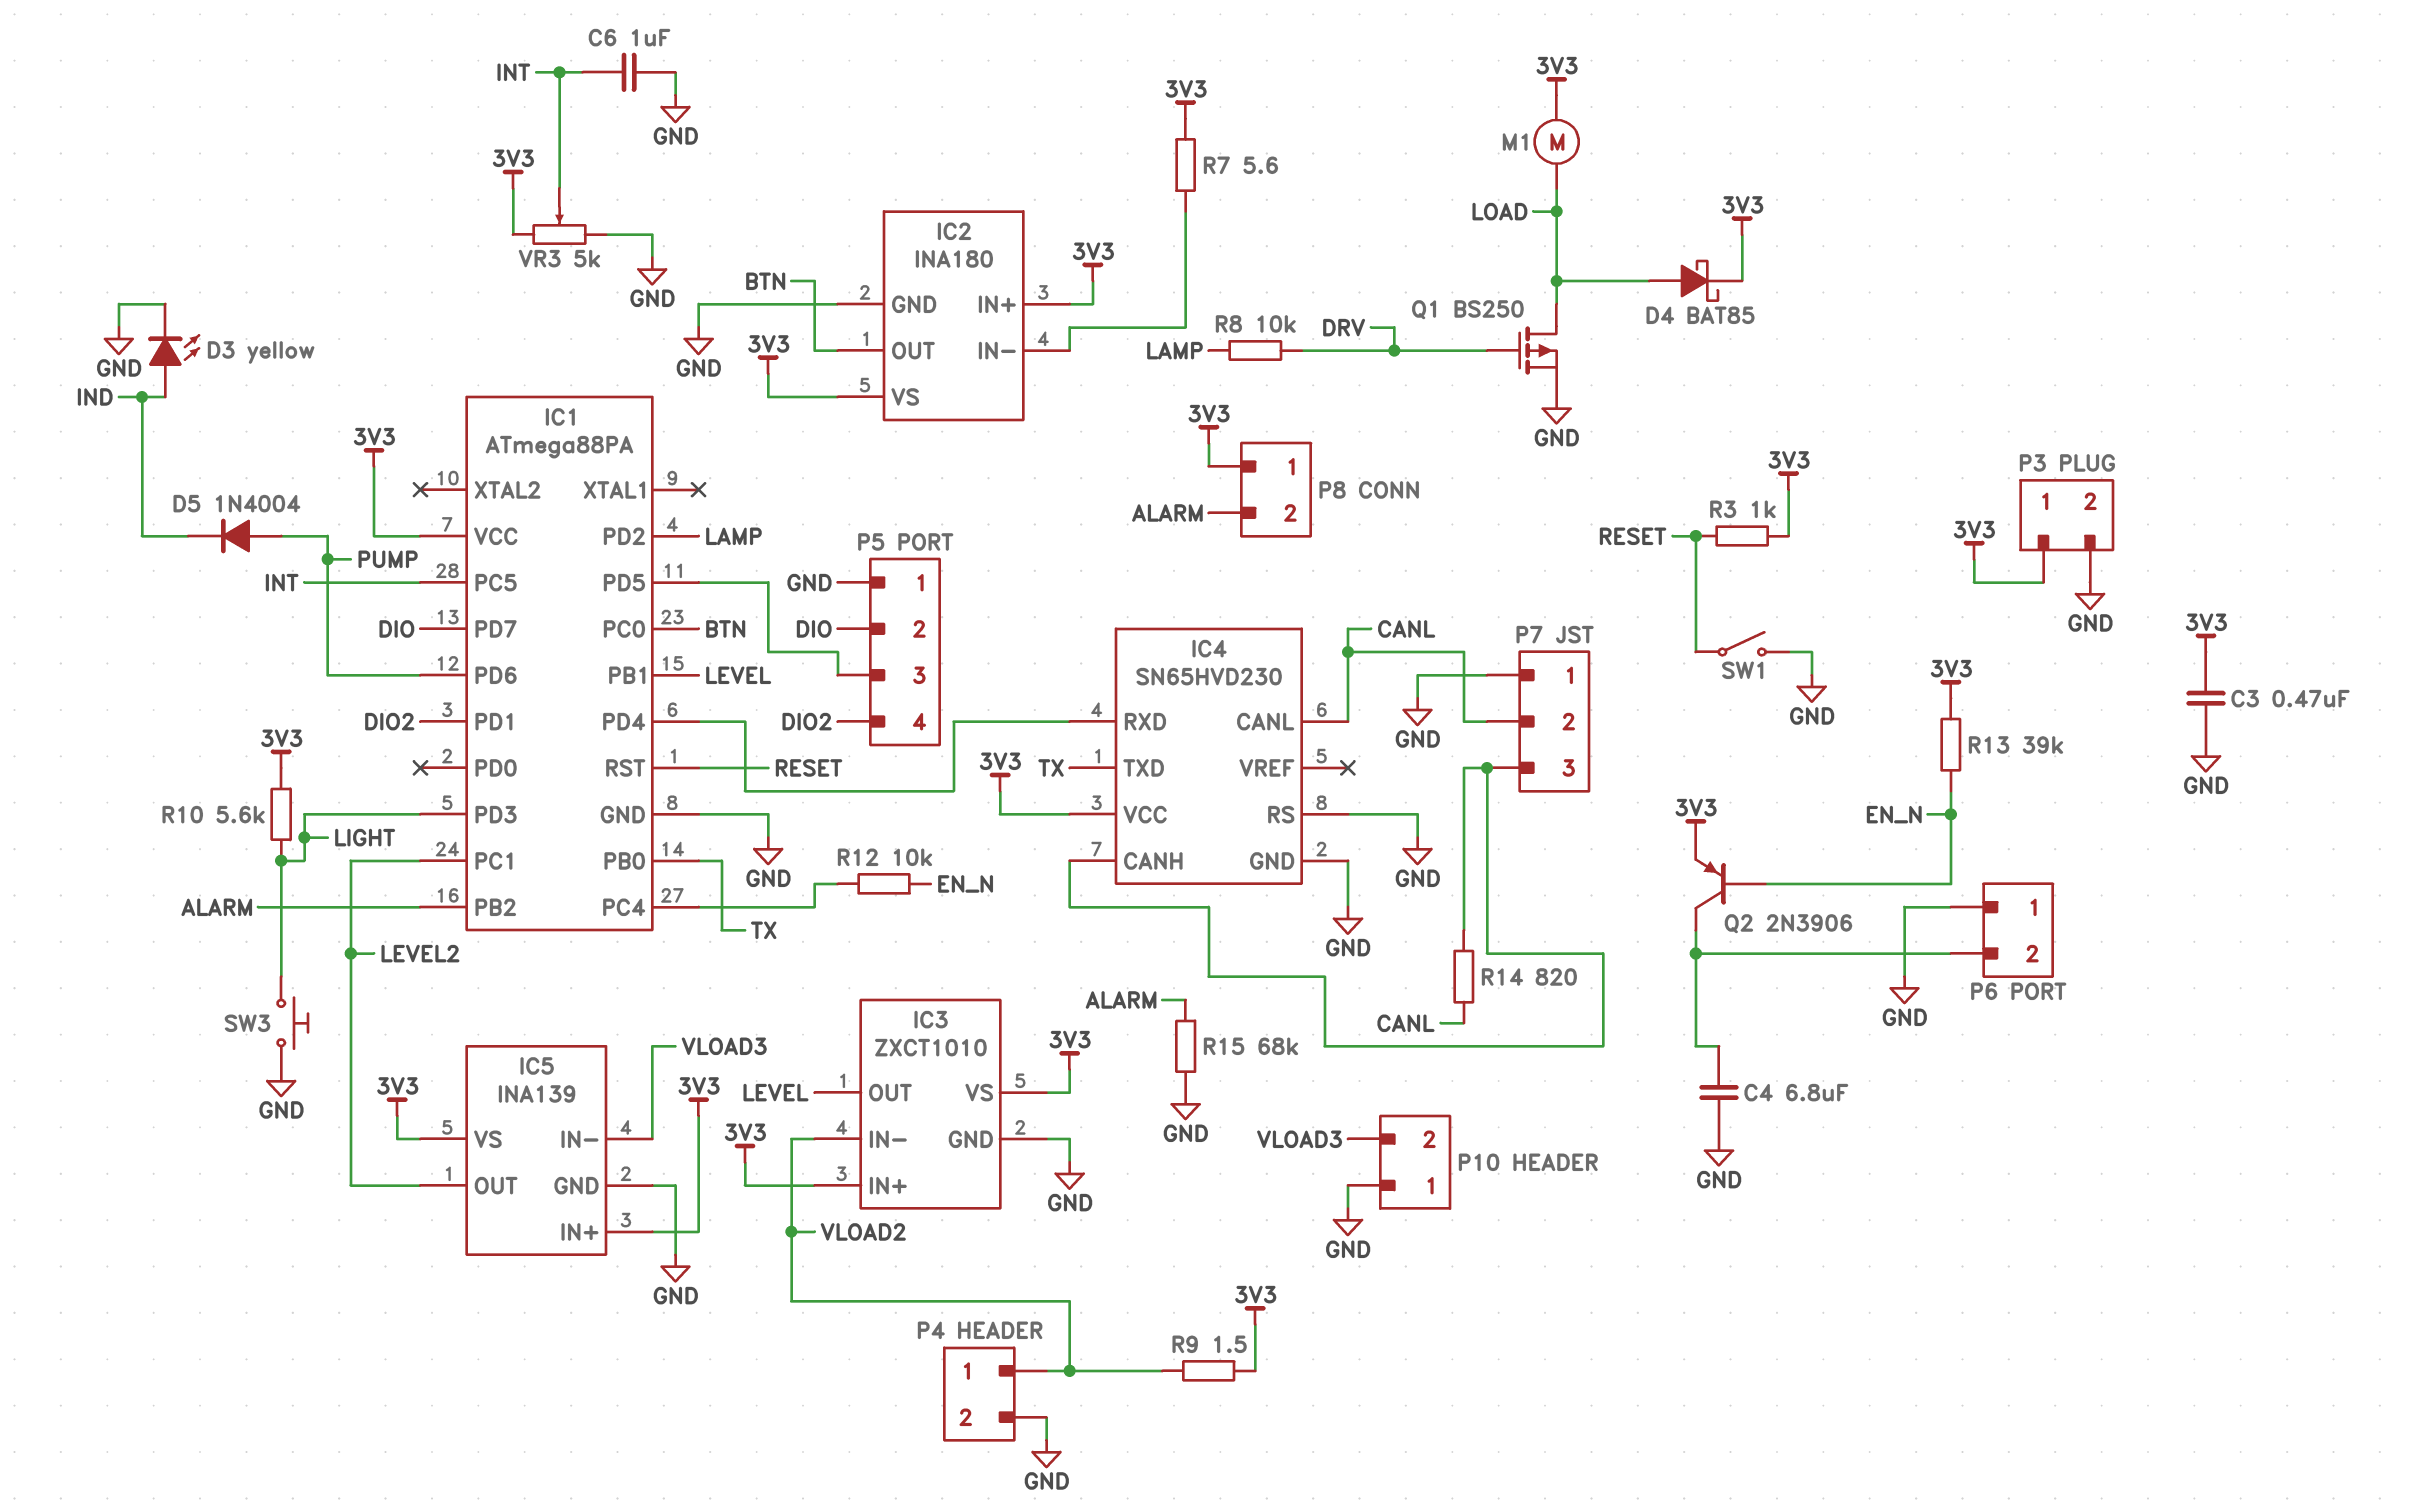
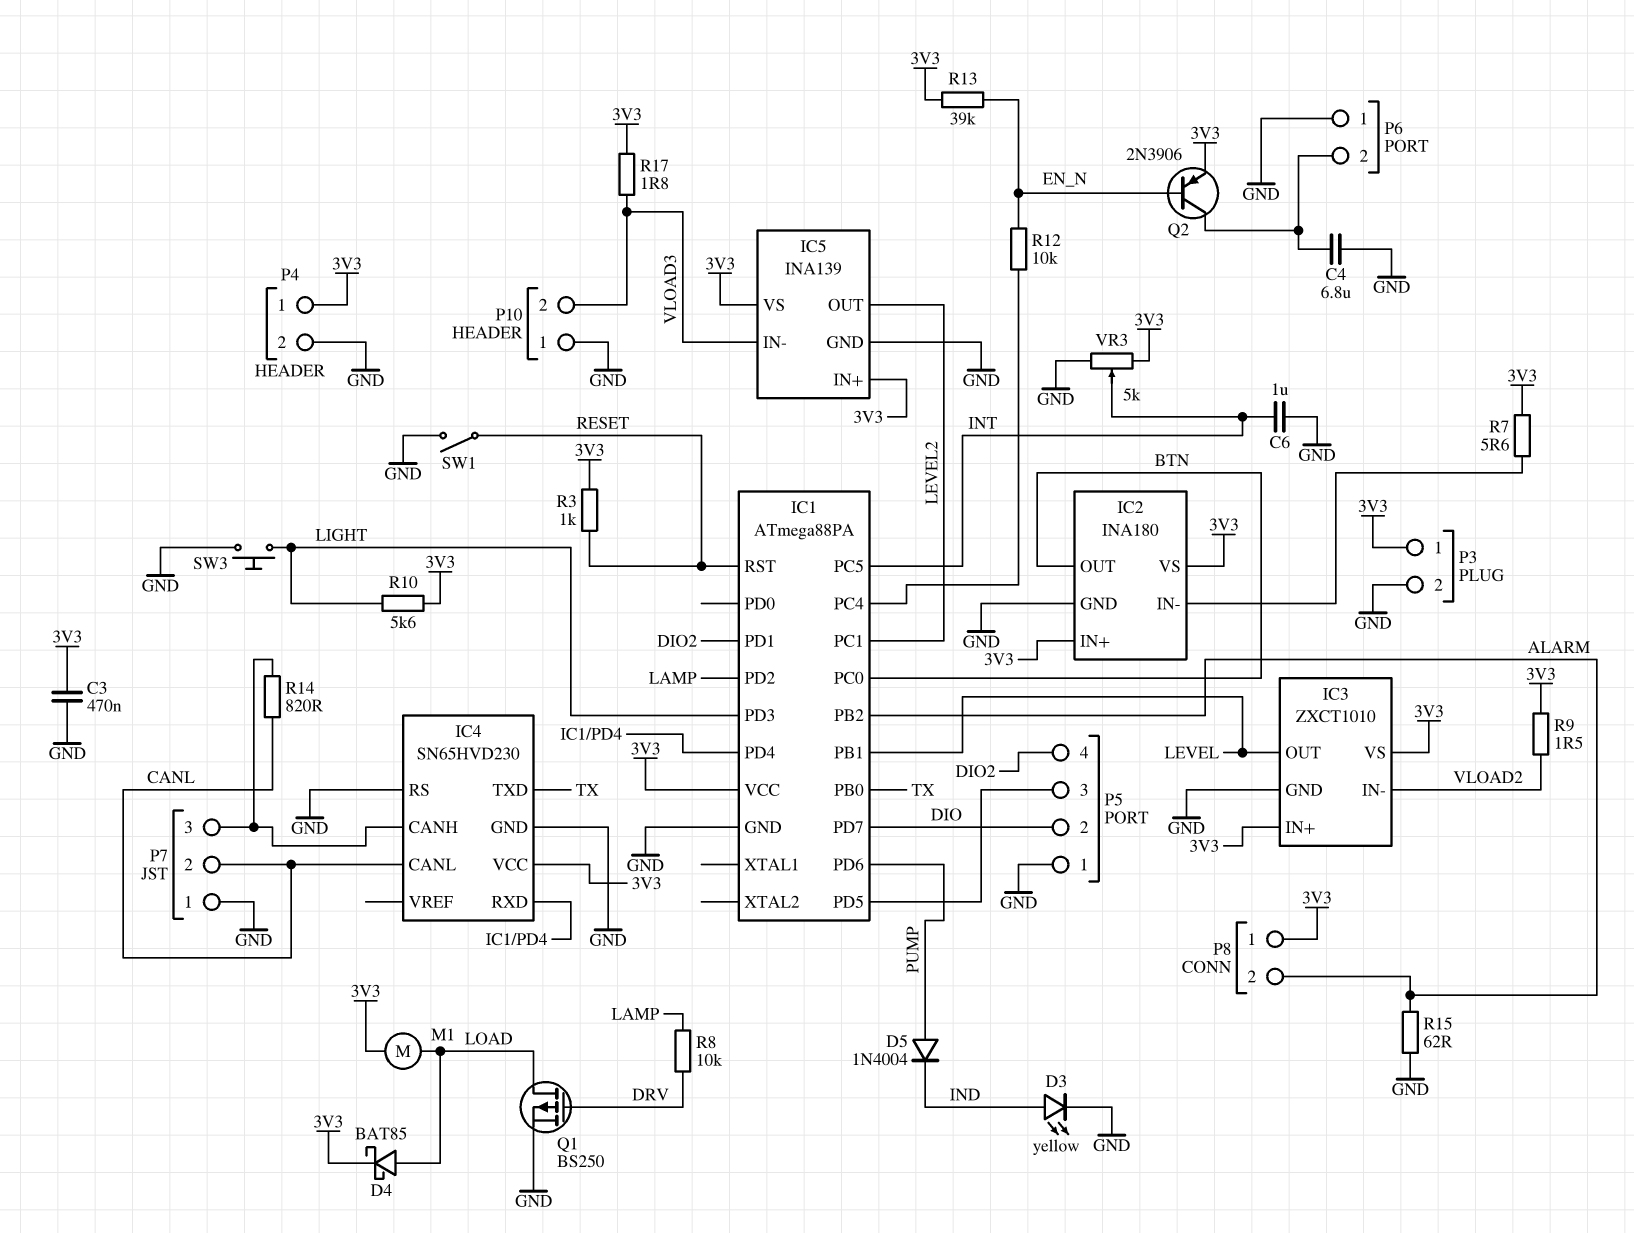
P4 pin 1: VLOAD2 -> 3V3
R15: 68k (ALARM, GND) -> 62 (ALARM, GND)
R17: none -> 1.8 (3V3, VLOAD3)

